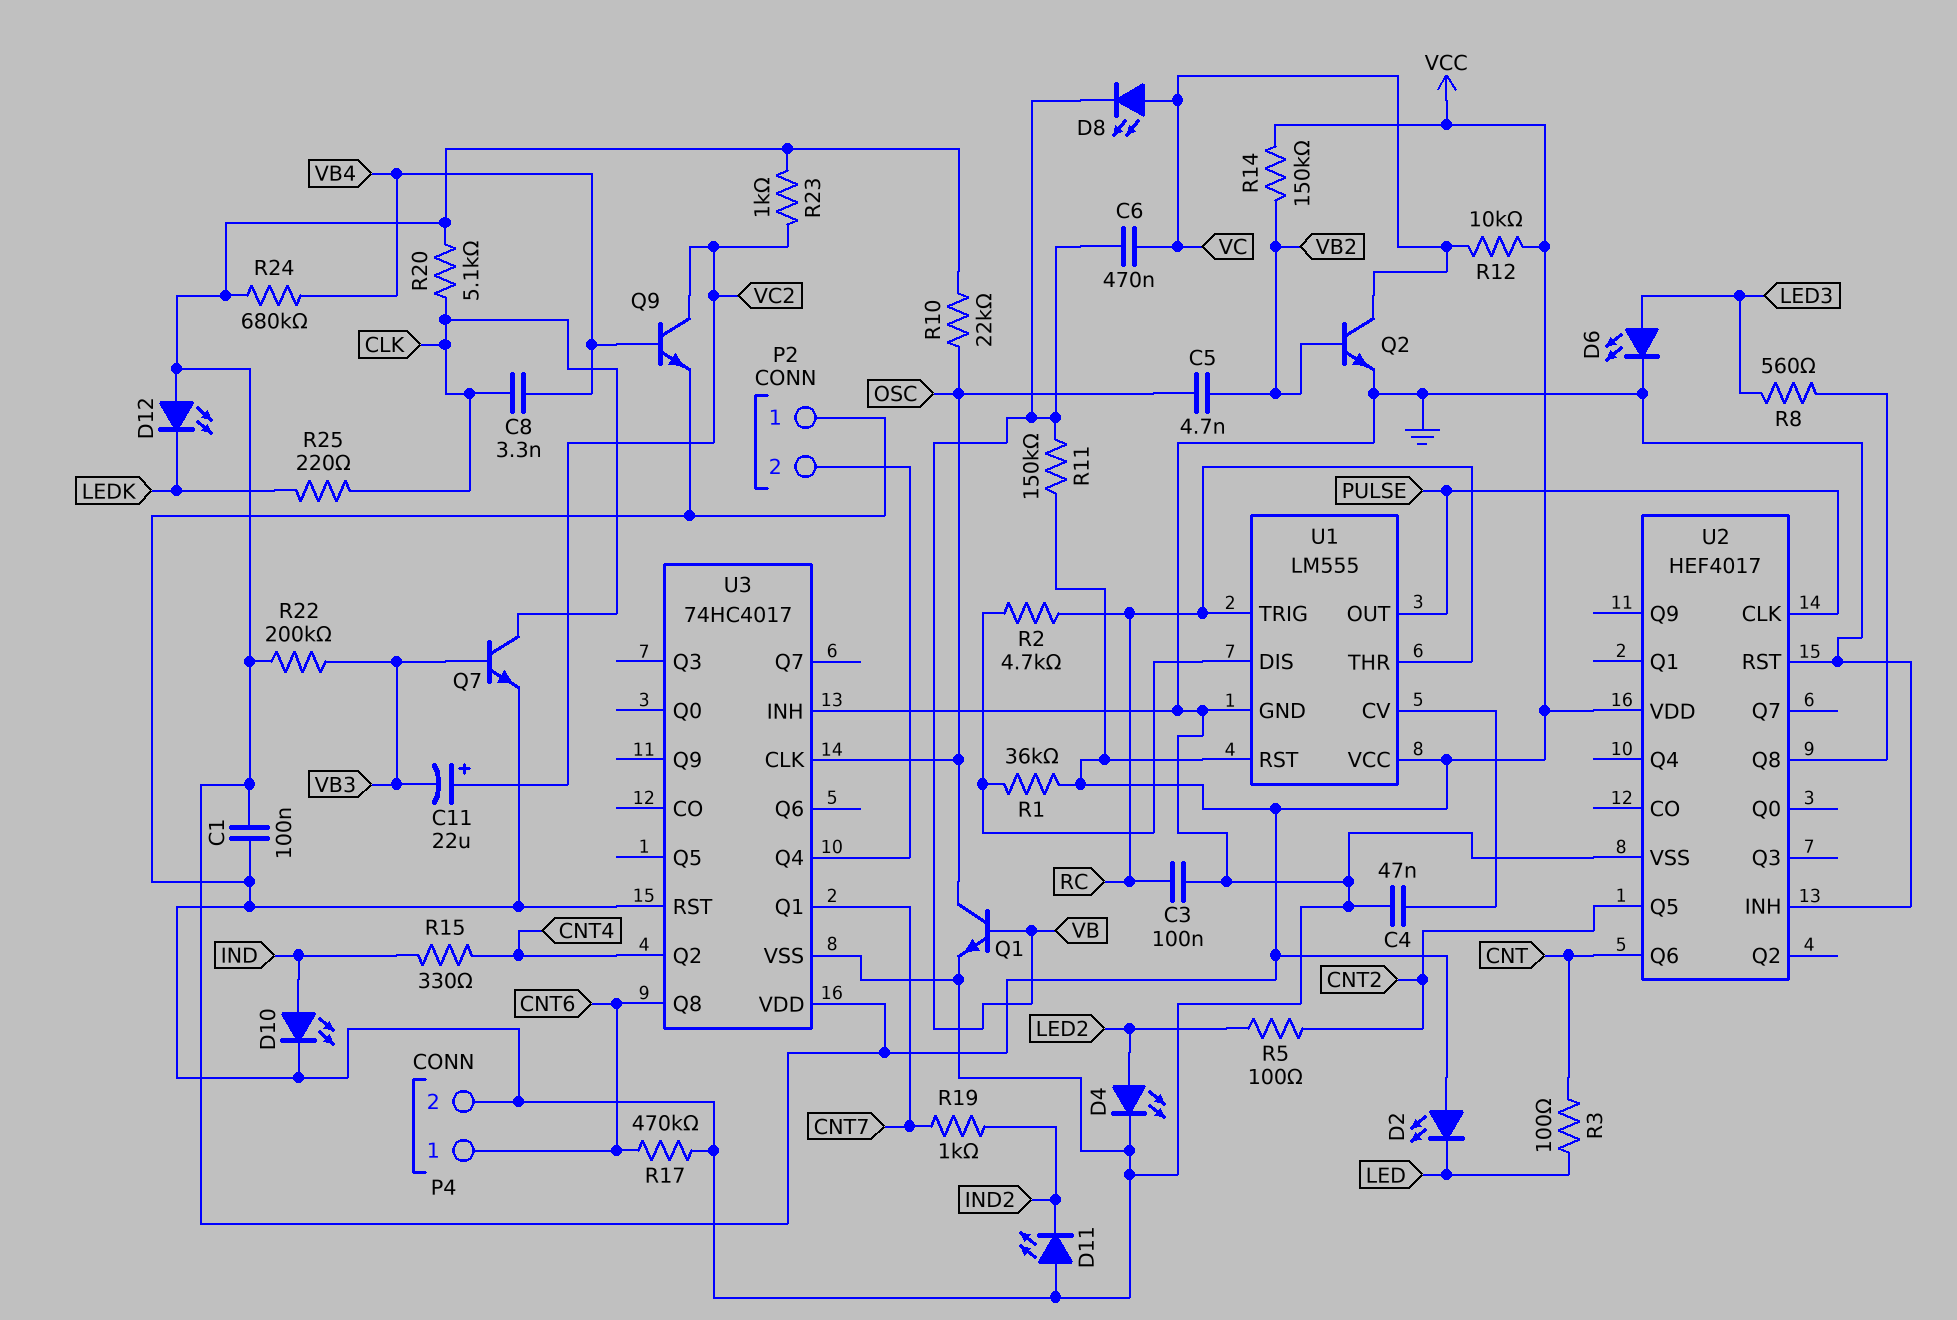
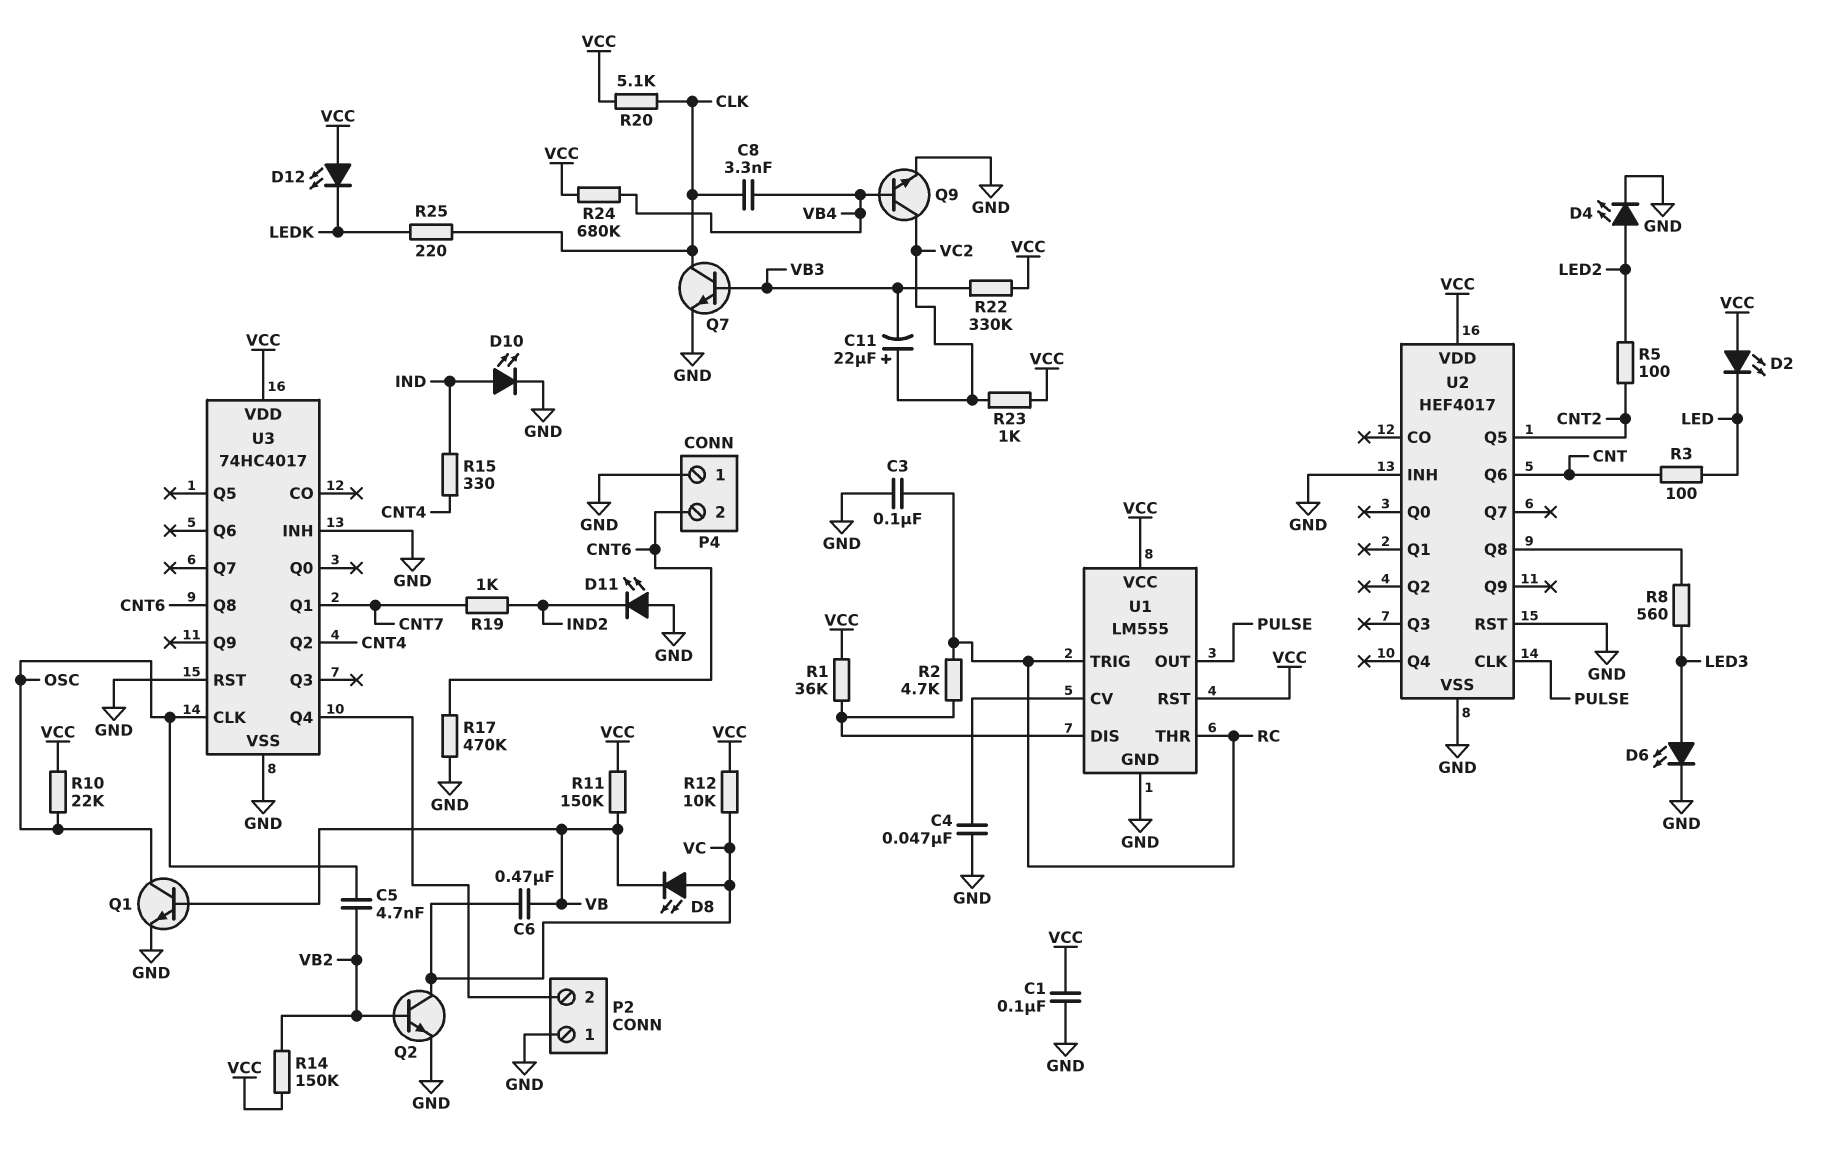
P4 pin 1: CNT6 -> GND
P4 pin 2: GND -> CNT6
R22: 200k (VB3, VCC) -> 330k (VB3, VCC)

